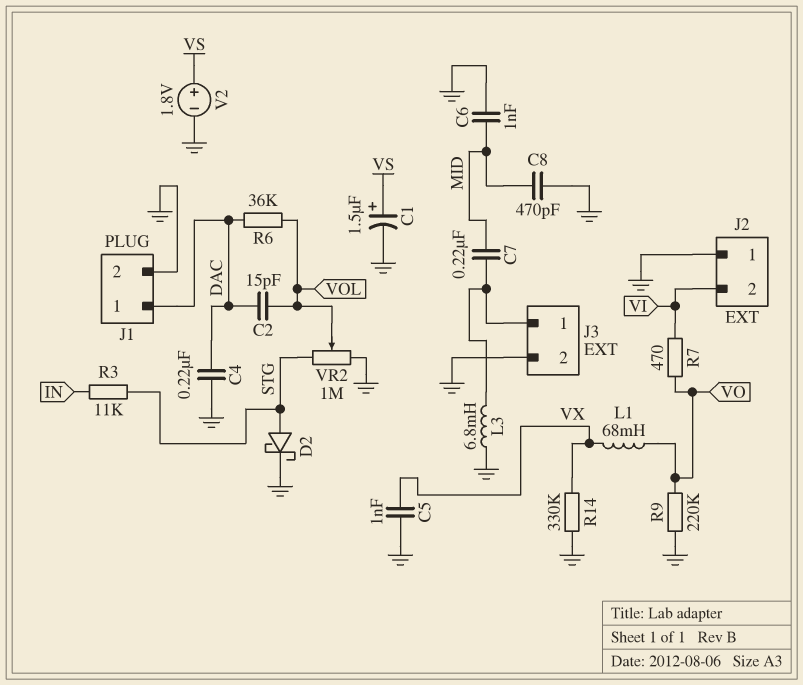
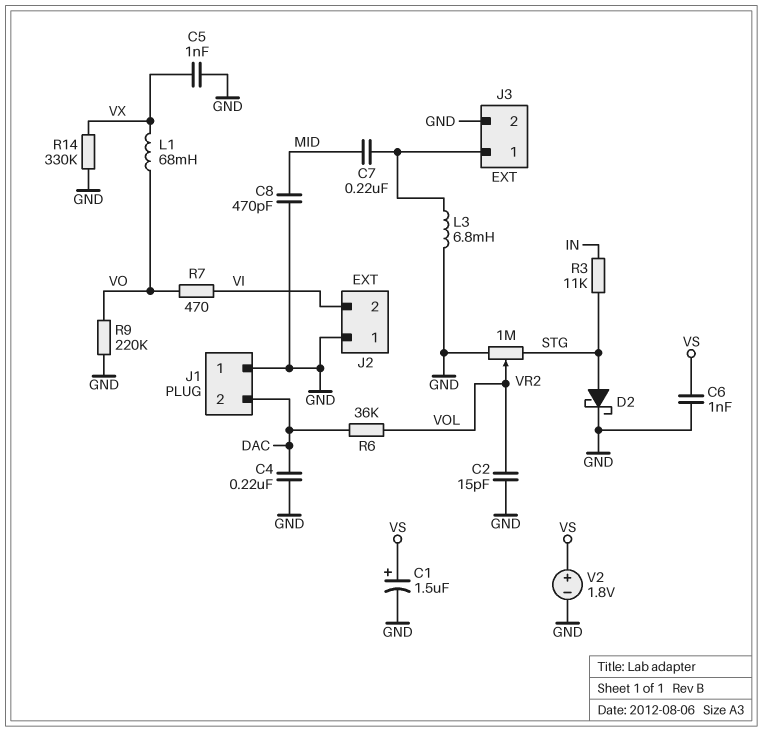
C2: 15pF (DAC, VOL) -> 15pF (GND, VOL)
C6: 1nF (GND, MID) -> 1nF (GND, VS)
J1 pin 1: DAC -> GND
J1 pin 2: GND -> DAC

